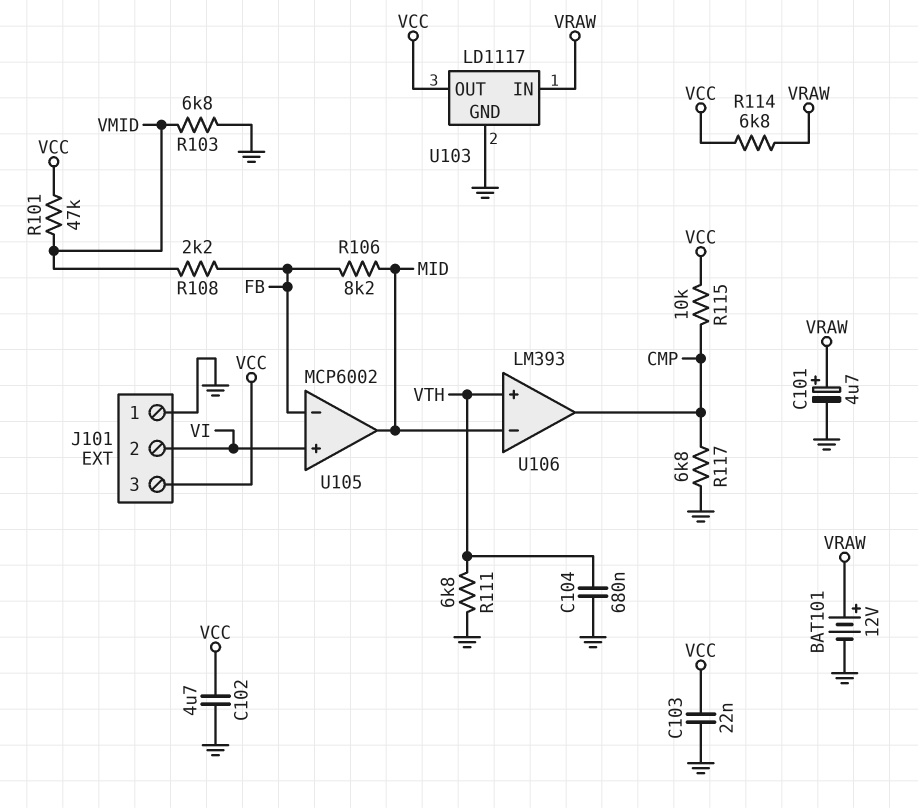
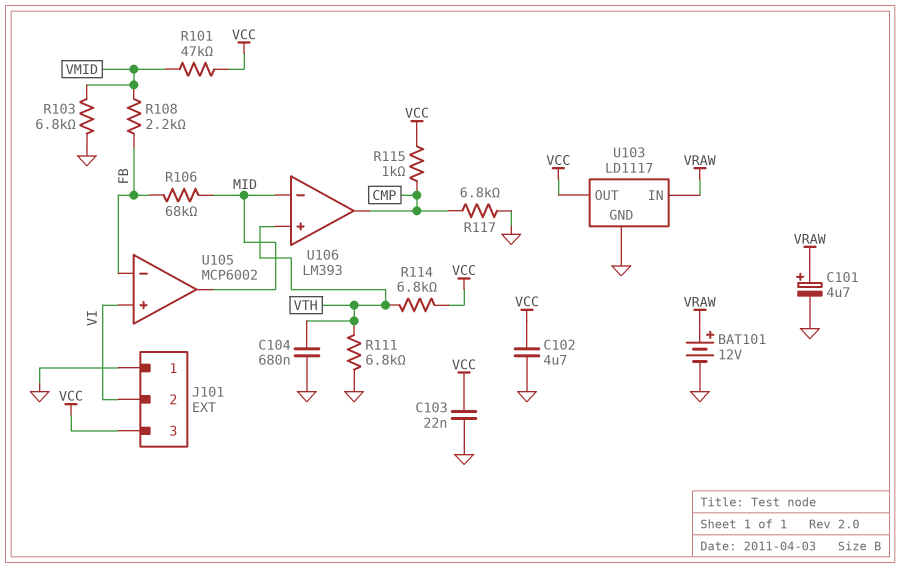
R106: 8.2k (FB, MID) -> 68k (FB, MID)
R114: 6.8k (VCC, VRAW) -> 6.8k (VCC, VTH)
R115: 10k (CMP, VCC) -> 1k (CMP, VCC)

